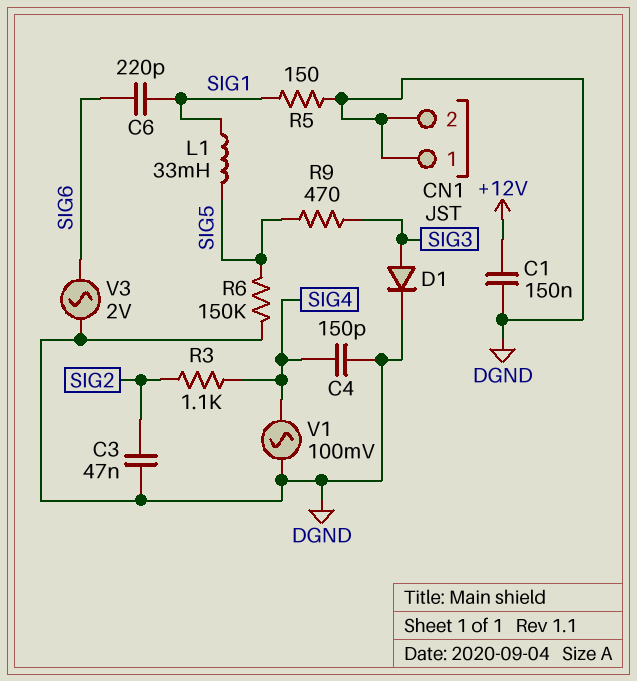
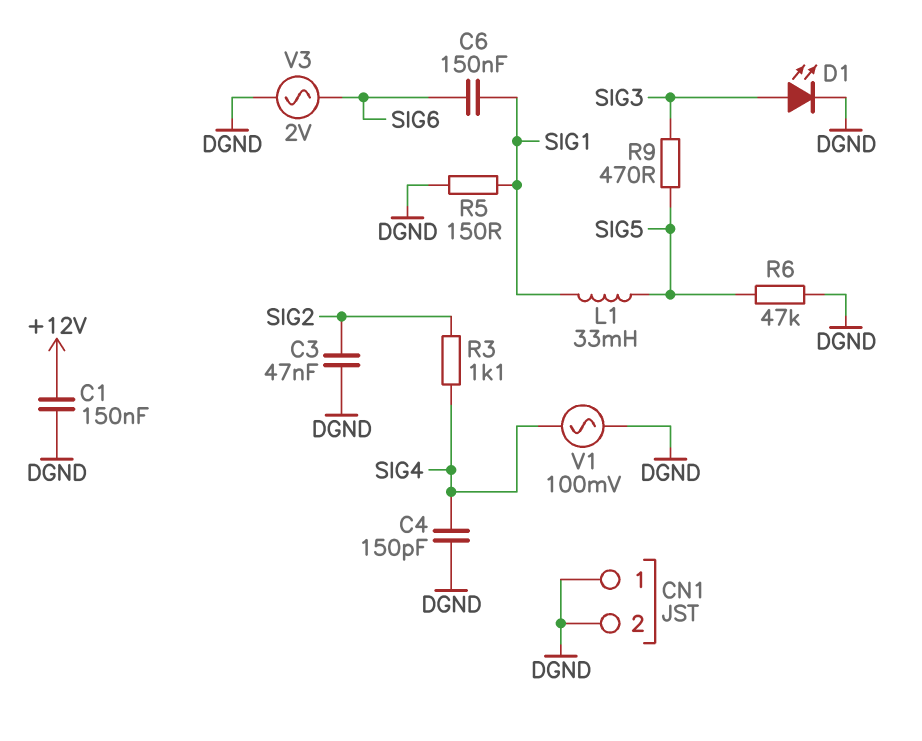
C6: 220pF (SIG1, SIG6) -> 150nF (SIG1, SIG6)
D1: diode (A SIG3, K DGND) -> LED (A SIG3, K DGND)
R6: 150k (DGND, SIG5) -> 47k (DGND, SIG5)

